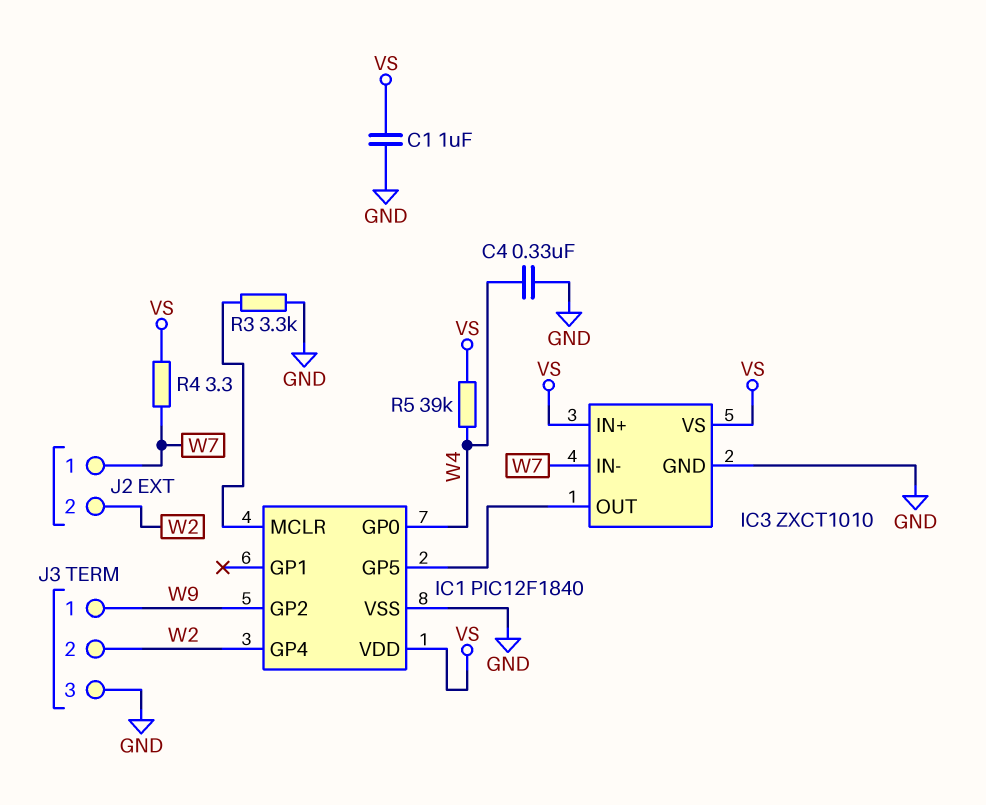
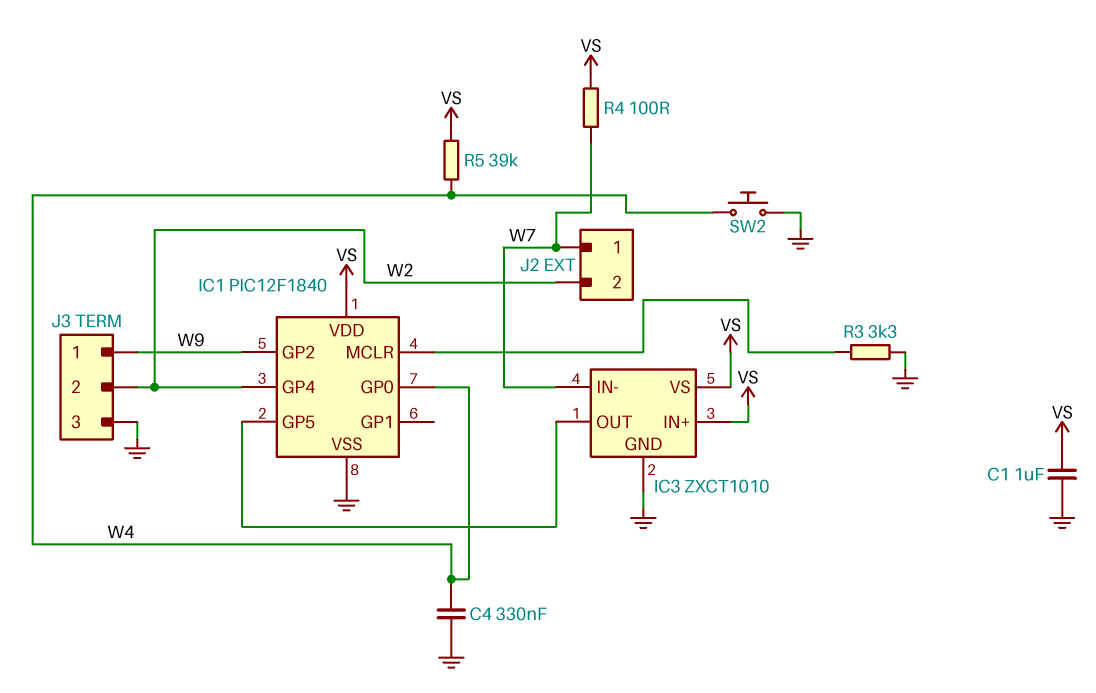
R4: 3.3 (VS, W7) -> 100 (VS, W7)
SW2: none -> button (GND, W4)

